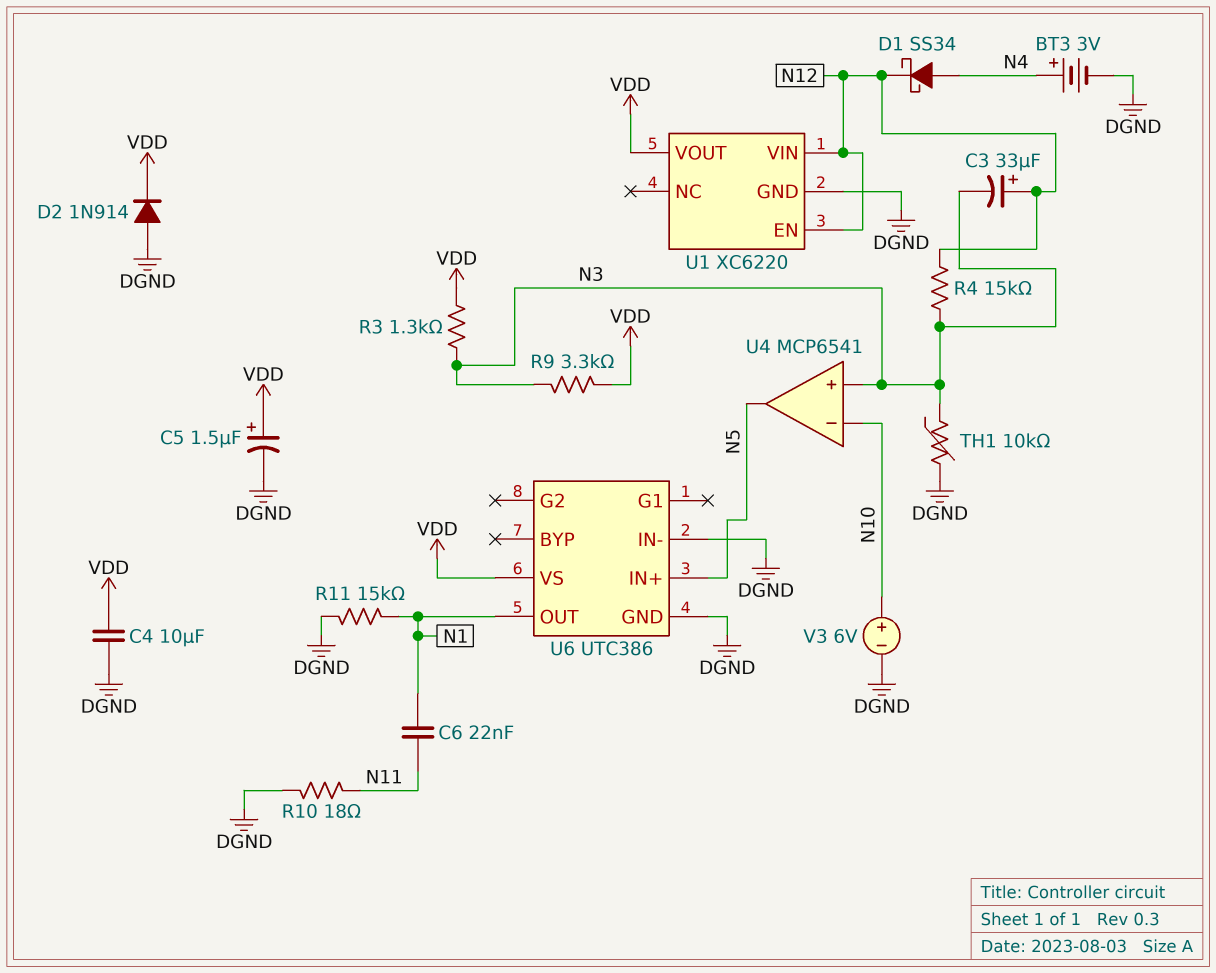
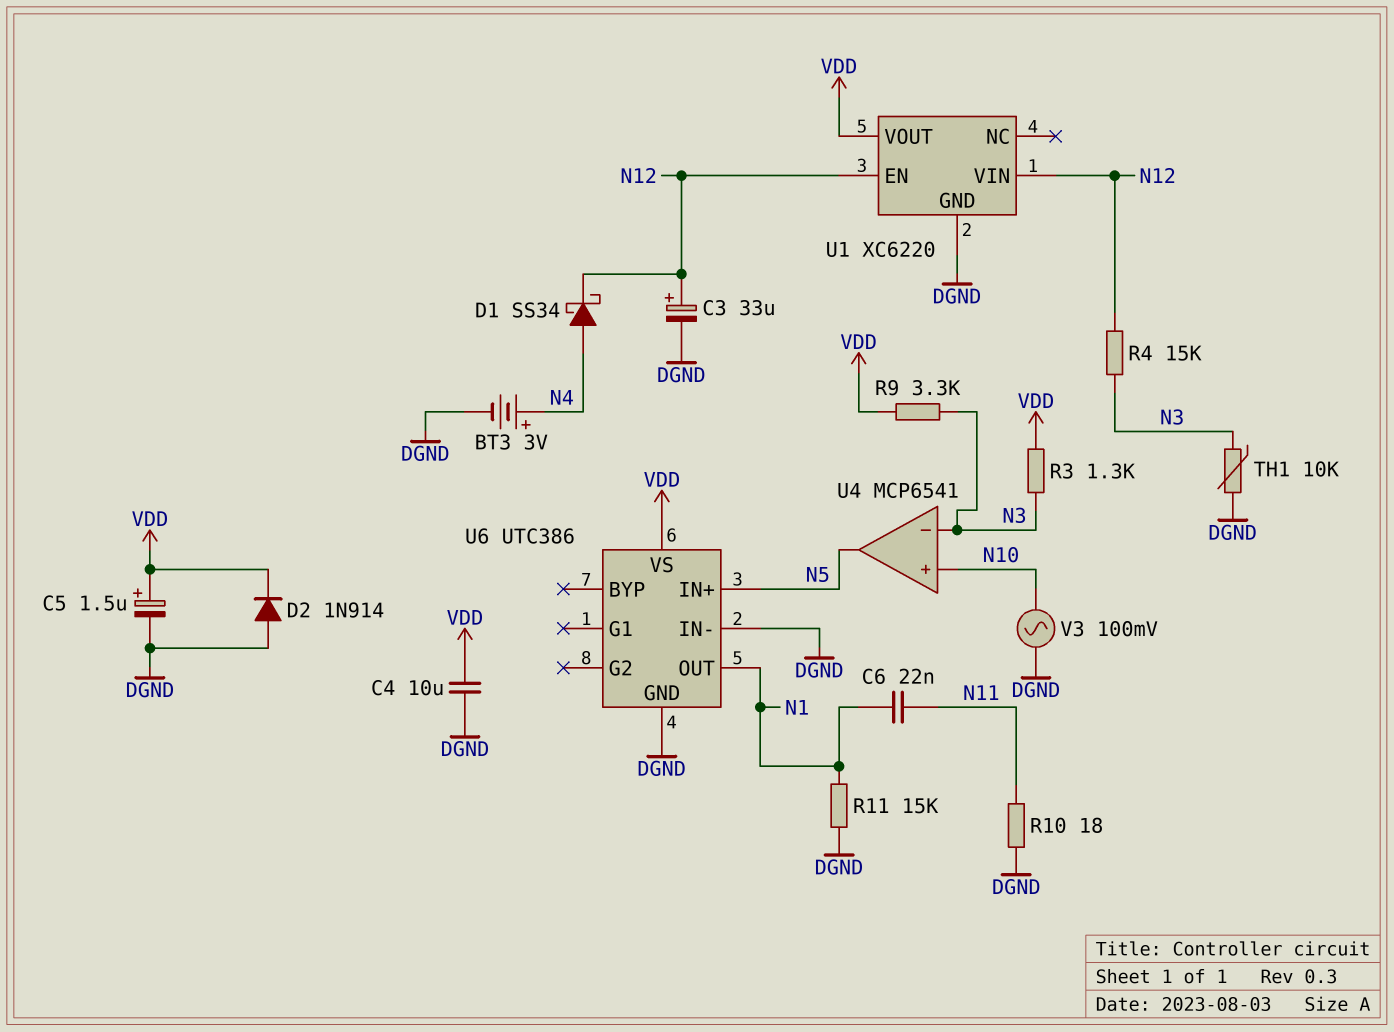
C3: 33uF (plus N12, minus N3) -> 33uF (plus N12, minus DGND)
U4 pin in+: N3 -> N10
U4 pin in-: N10 -> N3
V3: 6V (plus N10, minus DGND) -> AC 100mV (DGND, N10)

